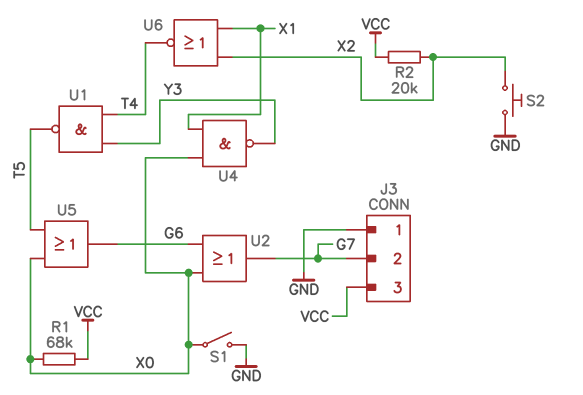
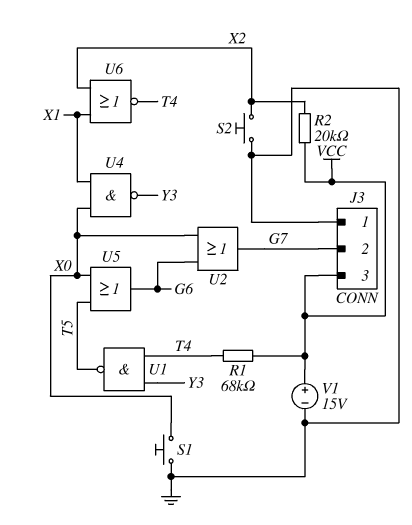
R1: 68k (VCC, X0) -> 68k (T4, VCC)
S1: switch (GND, X0) -> button (GND, X0)
V1: none -> 15V (plus VCC, minus GND)

